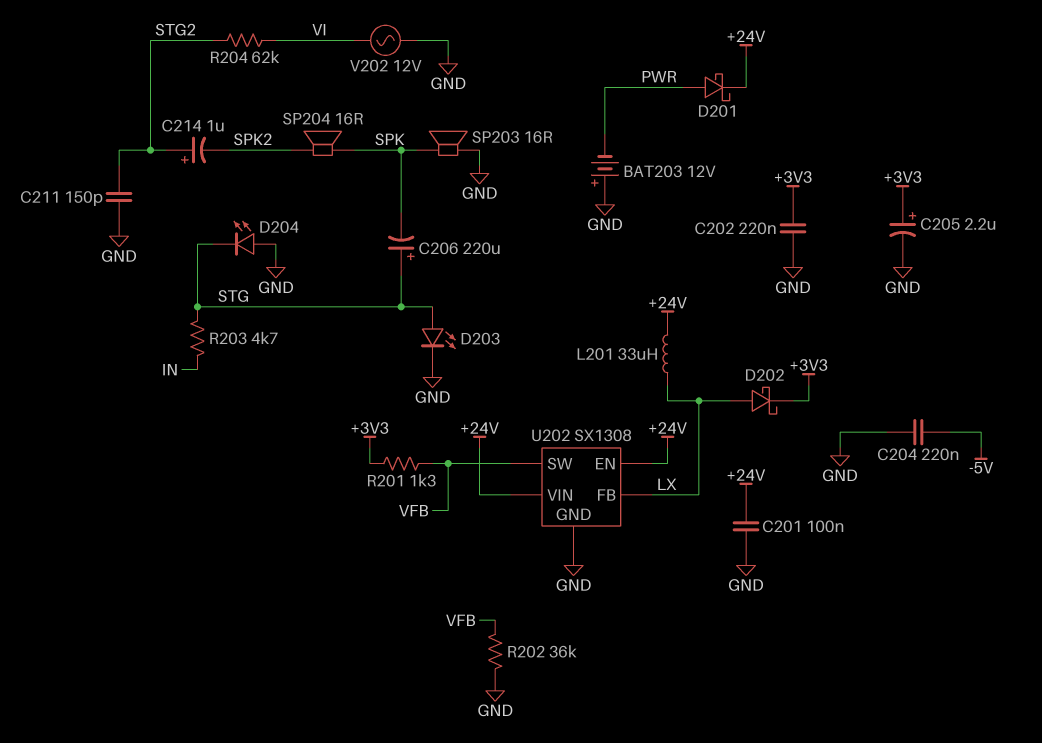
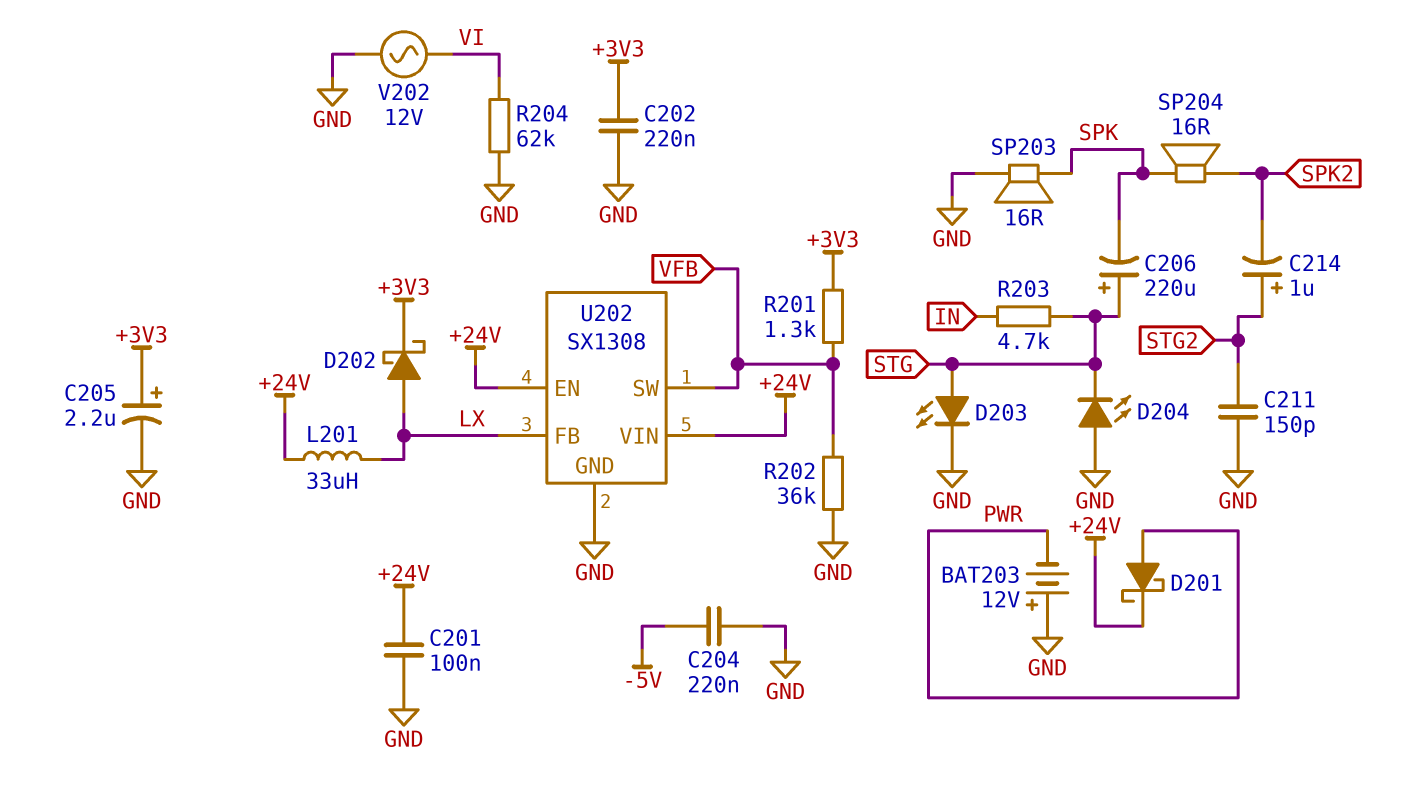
R204: 62k (STG2, VI) -> 62k (GND, VI)

